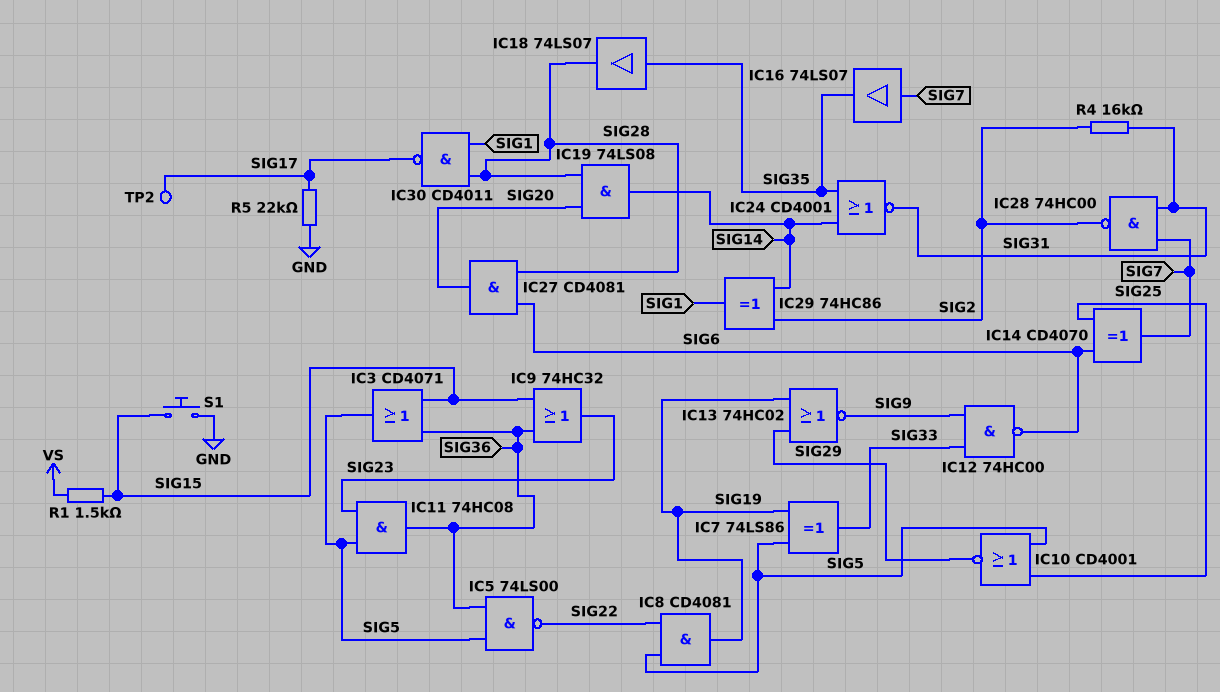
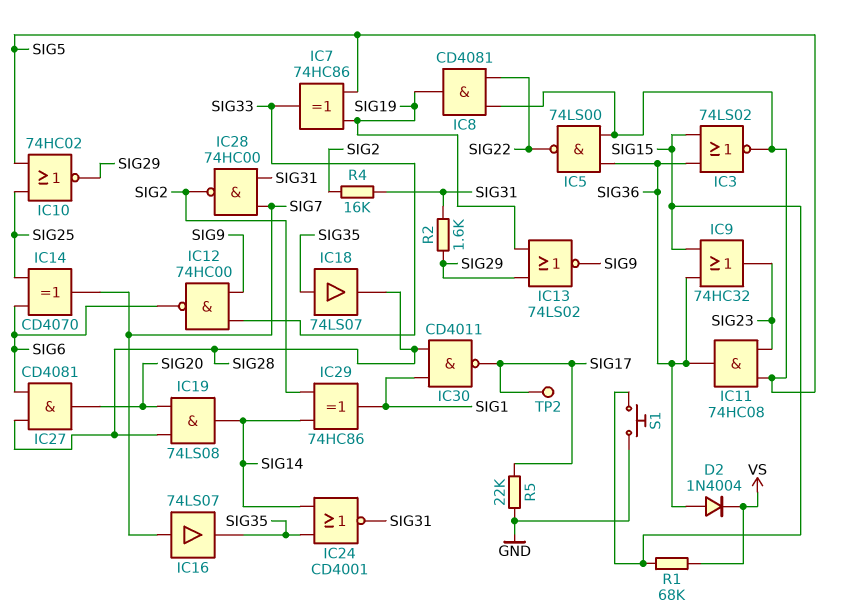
D2: none -> diode 1N4004 (A SIG36, K VS)
IC3: OR CD4071 (in SIG15, in SIG36, out SIG5) -> NOR 74LS02 (in SIG15, in SIG36, out SIG5)
IC7: XOR 74LS86 (in SIG5, in SIG19, out SIG33) -> XOR 74HC86 (in SIG5, in SIG19, out SIG33)
IC10: NOR CD4001 (in SIG5, in SIG25, out SIG29) -> NOR 74HC02 (in SIG5, in SIG25, out SIG29)
IC13: NOR 74HC02 (in SIG19, in SIG29, out SIG9) -> NOR 74LS02 (in SIG19, in SIG29, out SIG9)
R1: 1.5k (SIG15, VS) -> 68k (SIG15, VS)
R2: none -> 1.6k (SIG29, SIG31)

